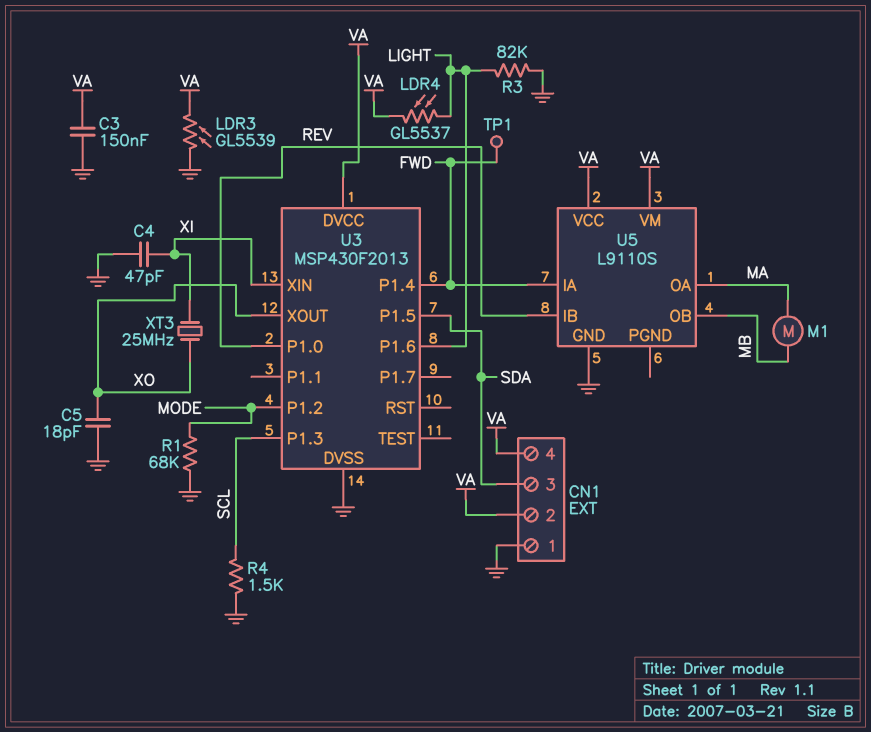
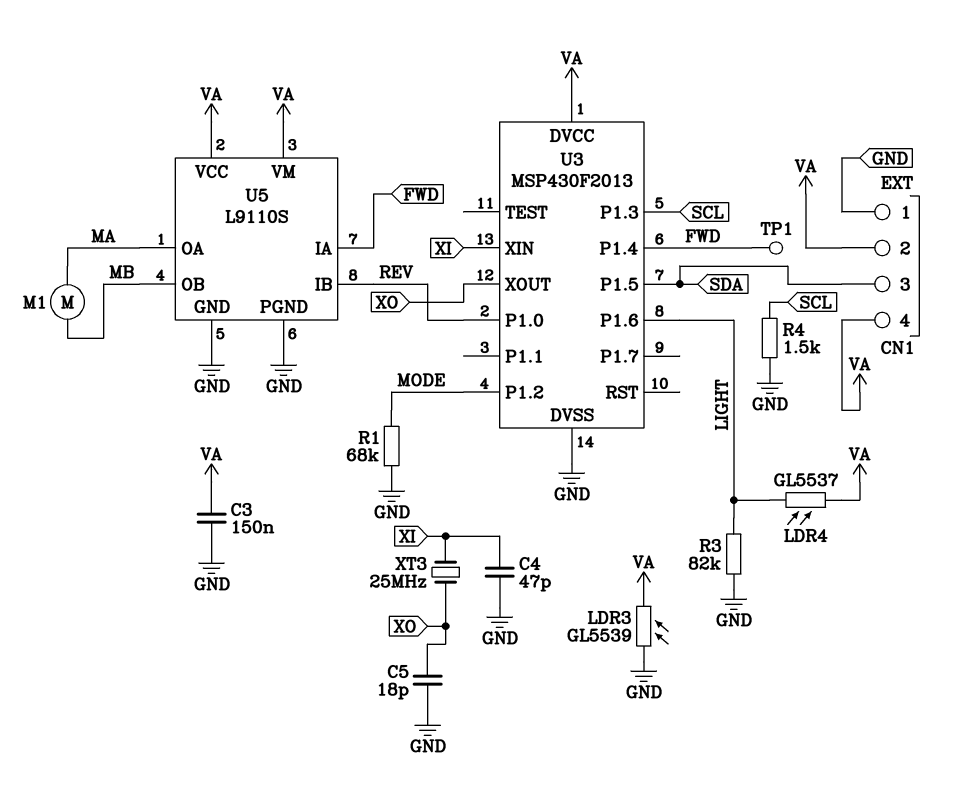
U5 pin PGND: none -> GND

